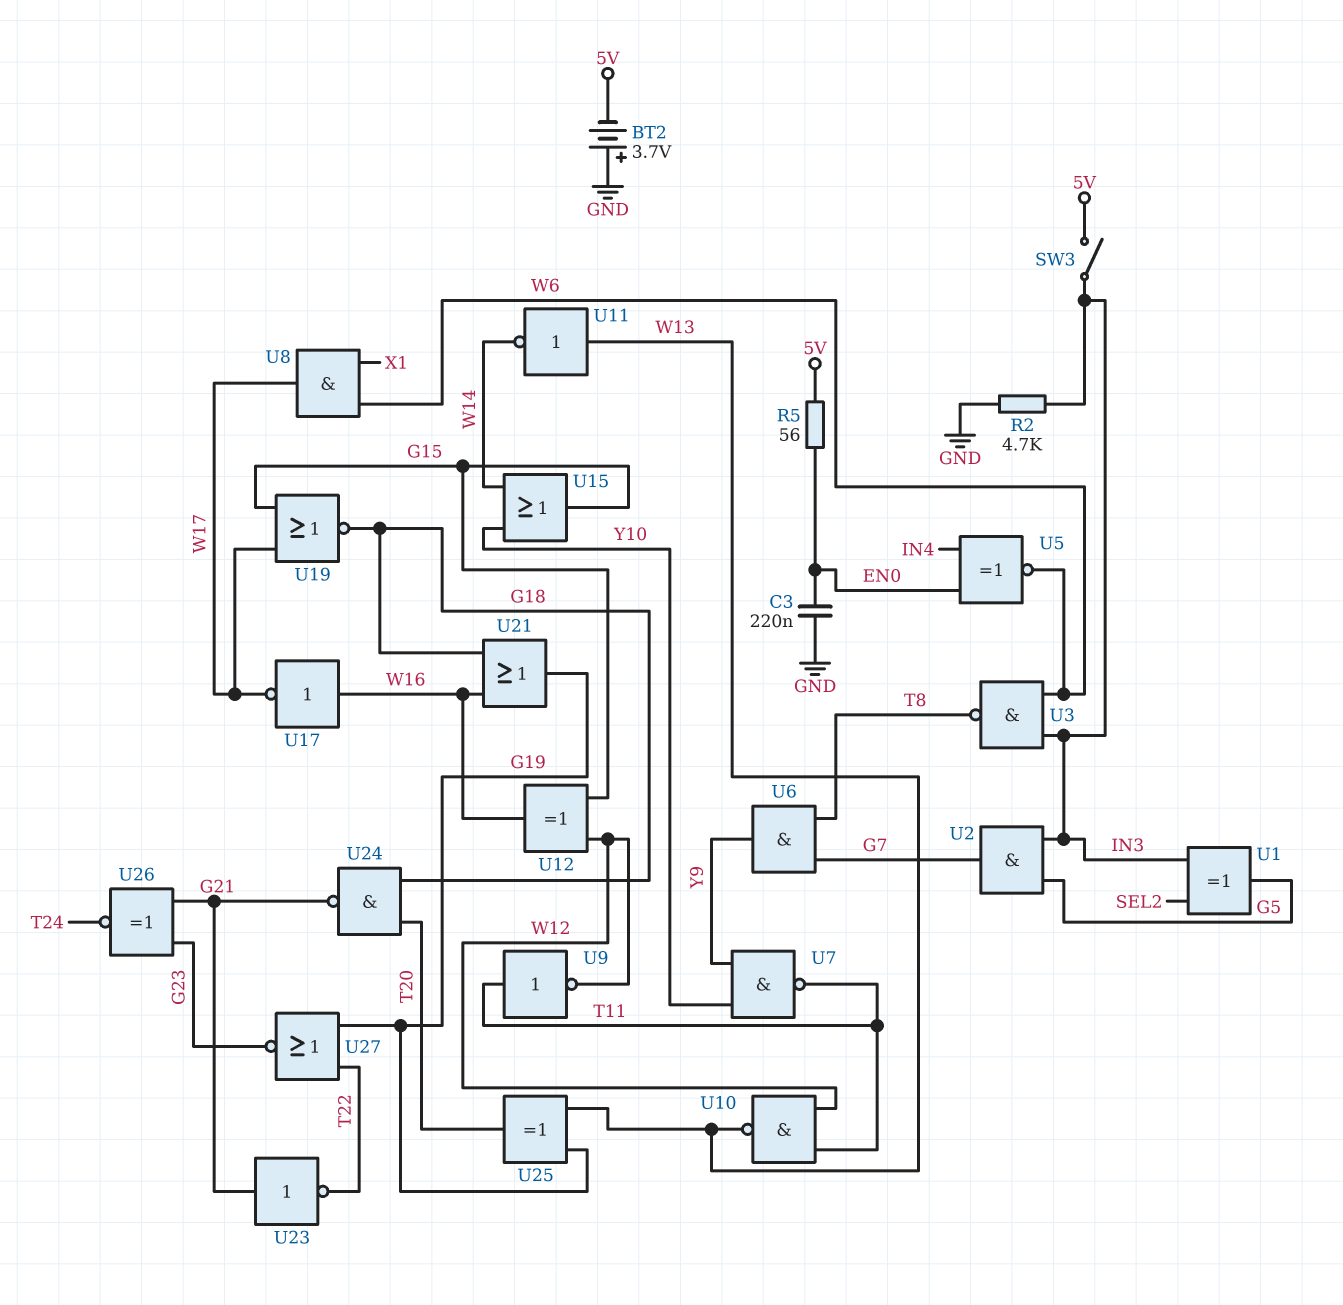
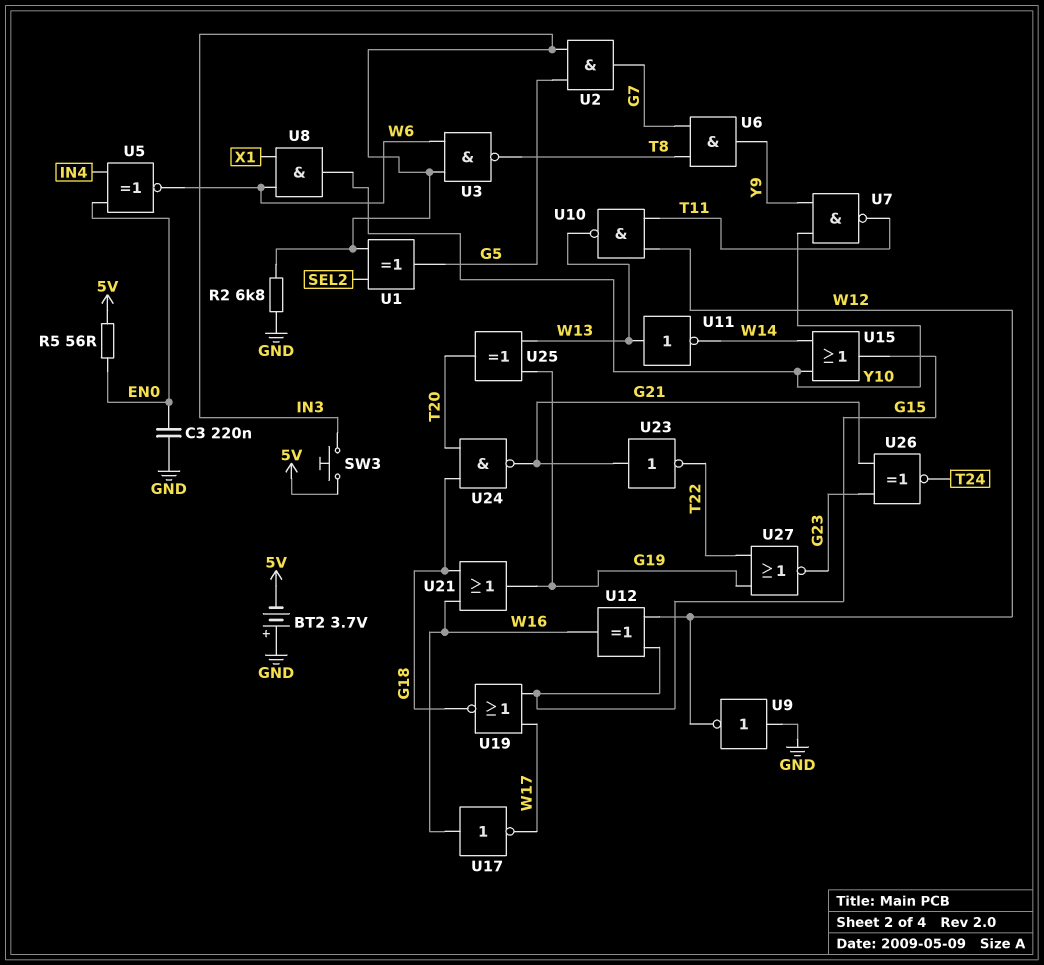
R2: 4.7k (GND, IN3) -> 6.8k (GND, IN3)
SW3: switch (5V, IN3) -> button (5V, IN3)
U8: AND (in W6, in X1, out W17) -> AND (in W6, in X1, out Y10)
U9: NOT (in T11, out W12) -> NOT (in GND, out W12)

